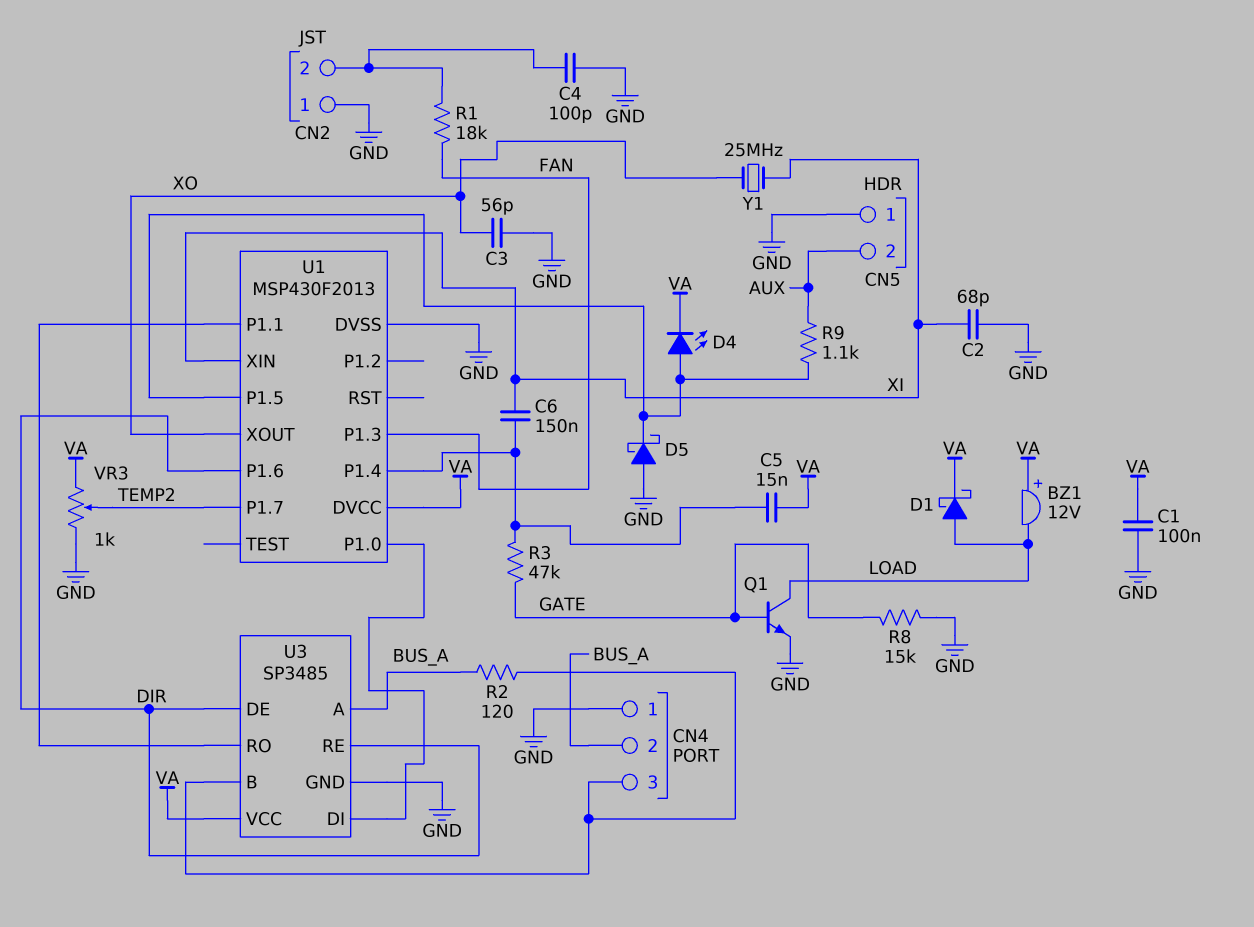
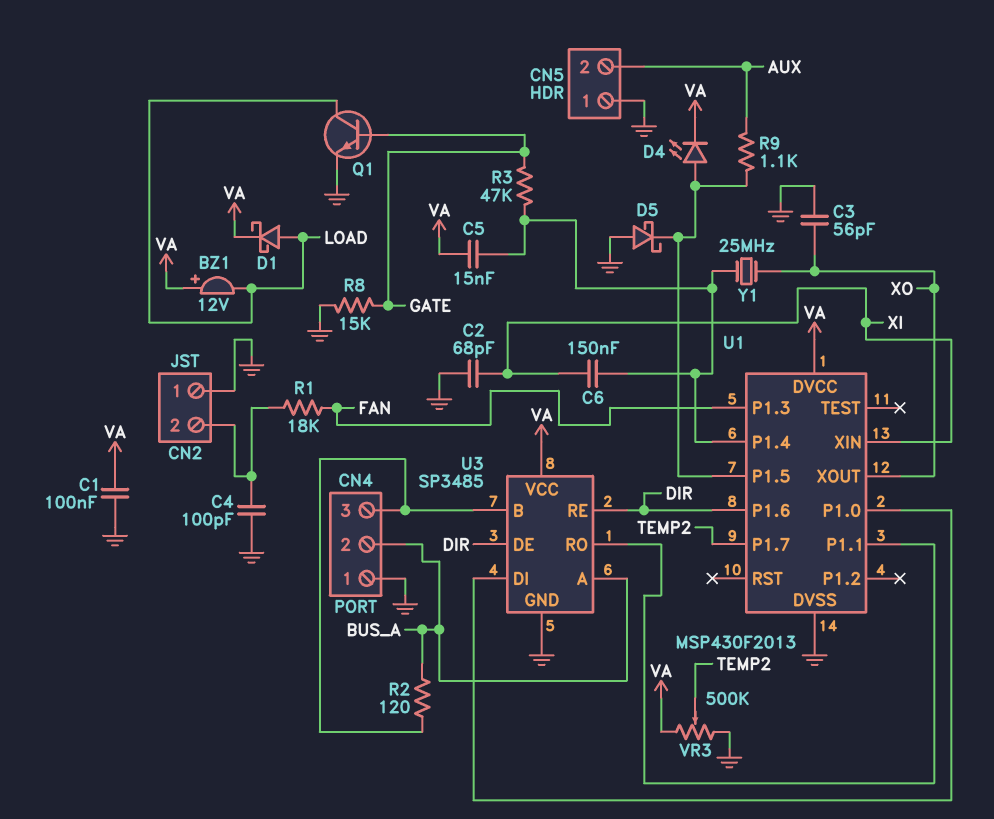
VR3: 1k (GND, VA, wiper TEMP2) -> 500k (GND, VA, wiper TEMP2)
Y1: 25MHz (XI, XO) -> 25MHz (U1/P1.4, XO)

